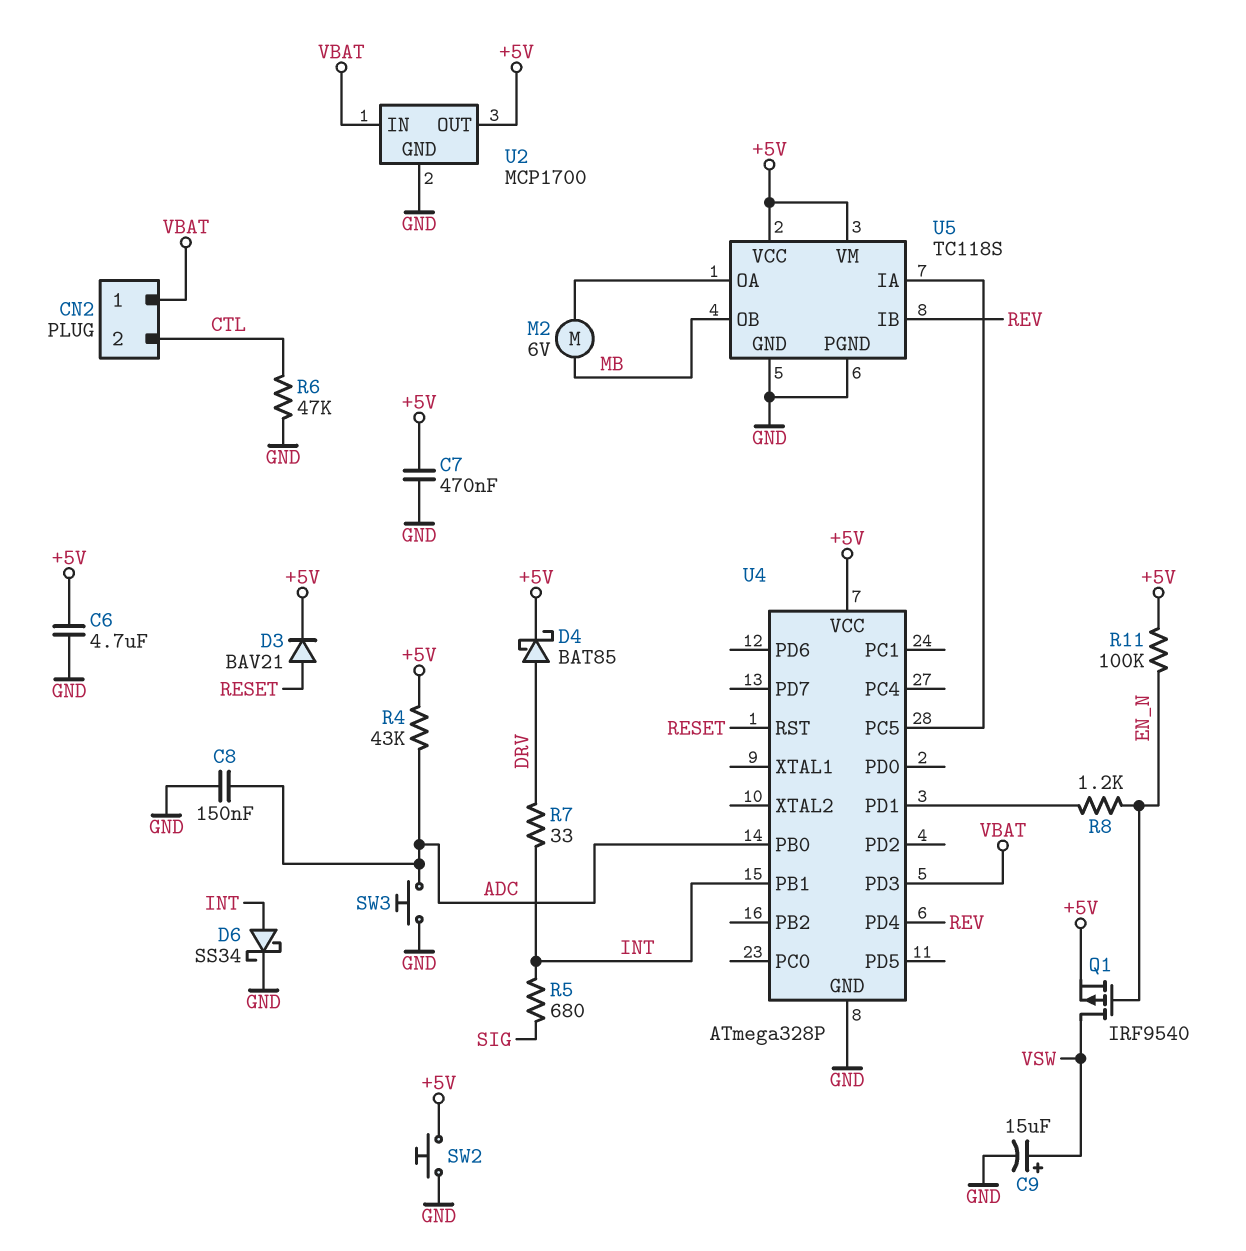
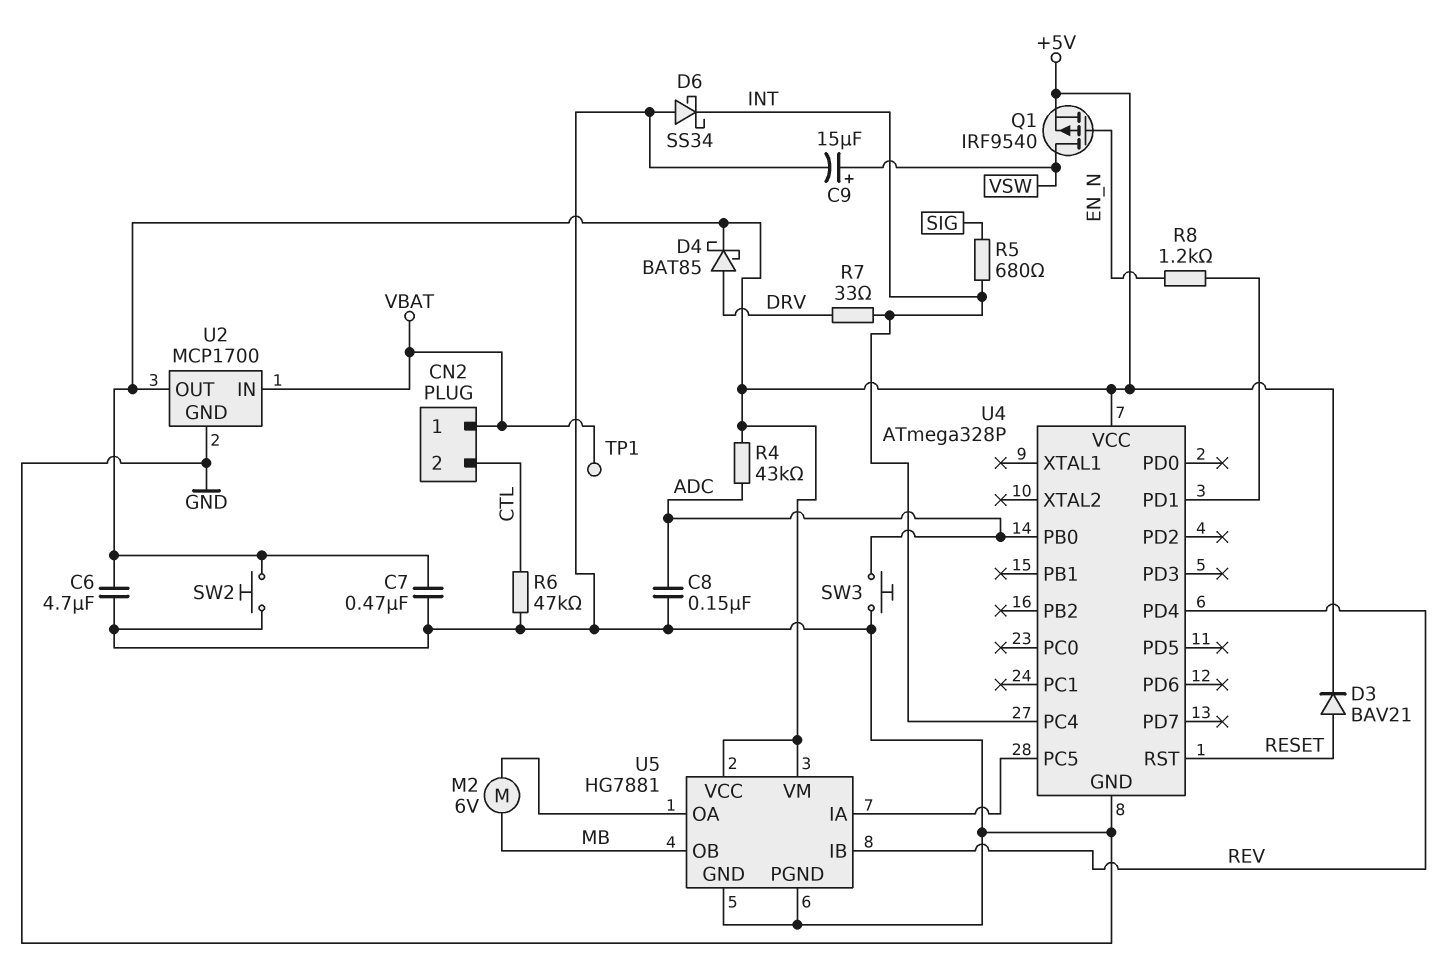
D6: schottky SS34 (A INT, K GND) -> schottky SS34 (A GND, K INT)
R11: 100k (+5V, EN_N) -> none
TP1: none -> test point (VBAT)
U4 pin PB1: INT -> none
U4 pin PC4: none -> INT
U4 pin PD3: VBAT -> none
U5: TC118S -> HG7881

